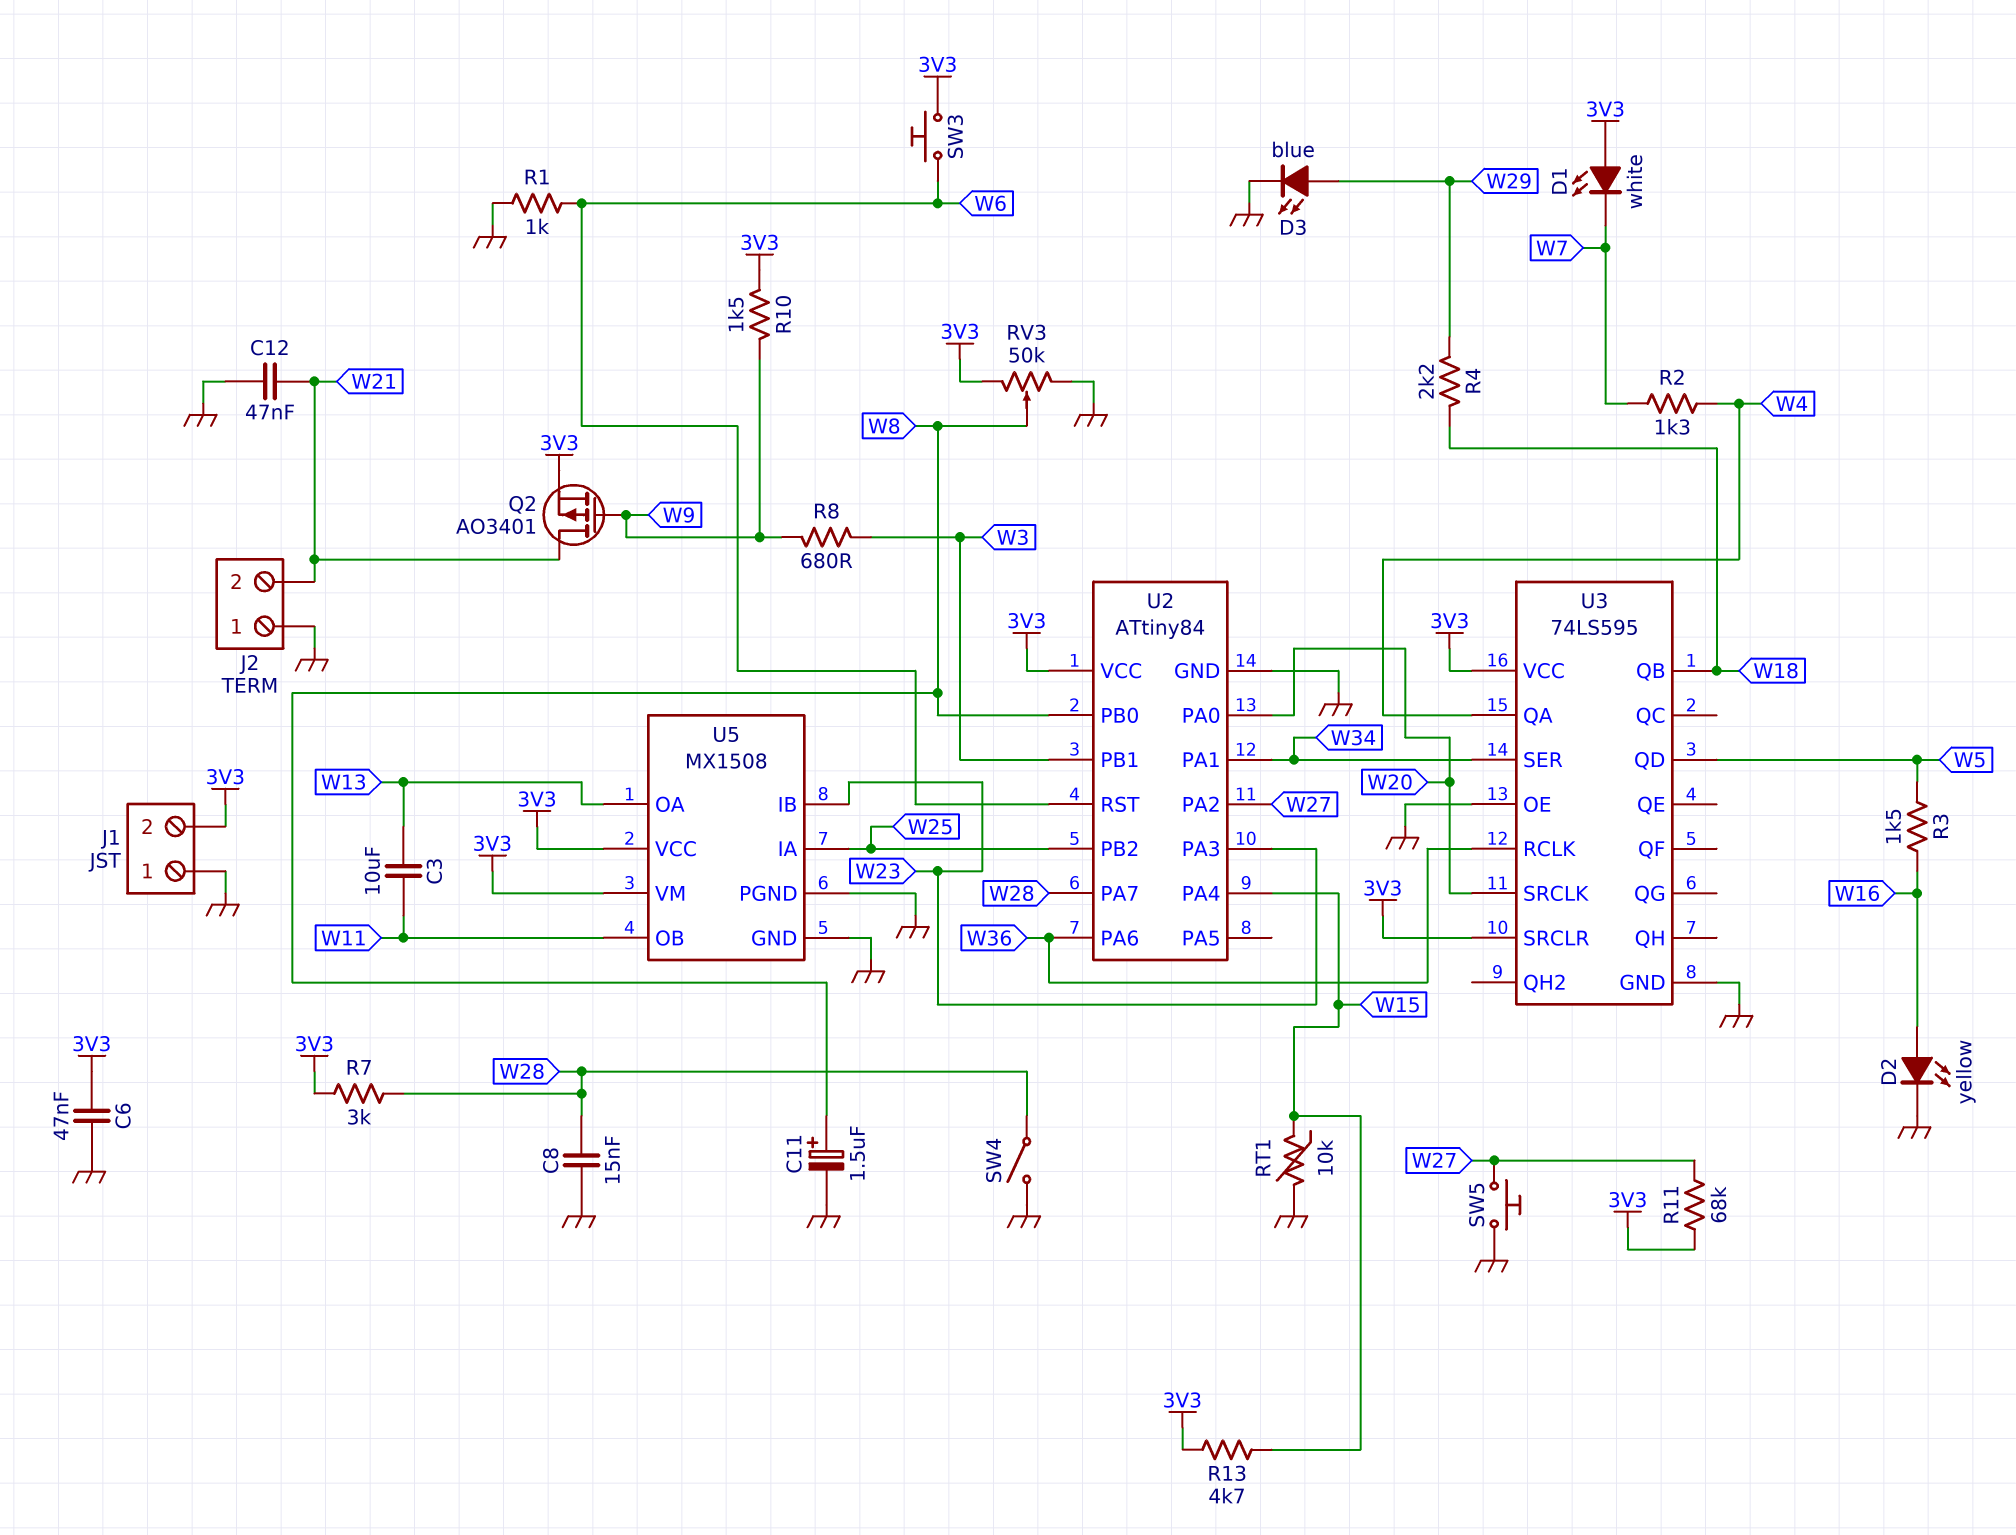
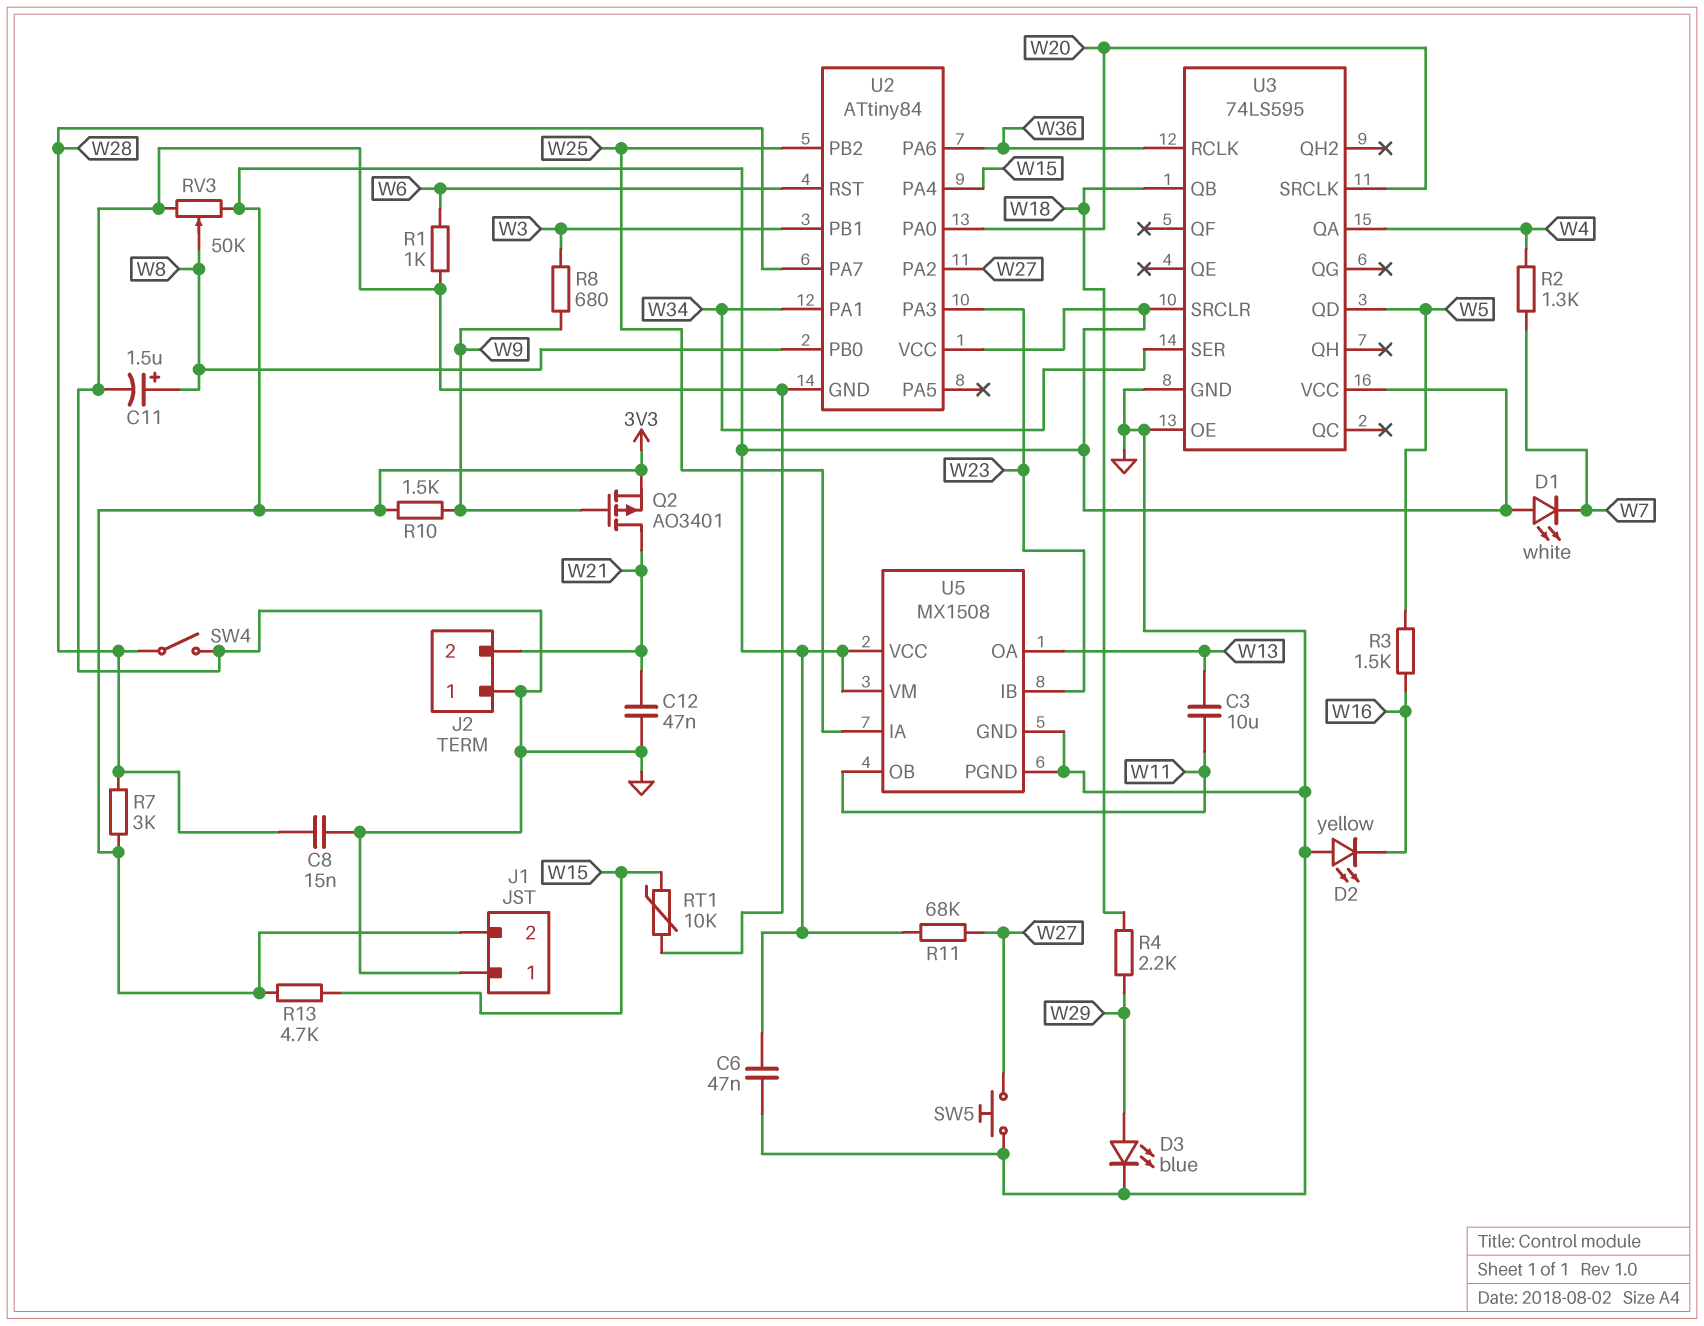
D2: LED yellow (A W16, K GND) -> LED yellow (A GND, K W16)
SW3: button (3V3, W6) -> none

